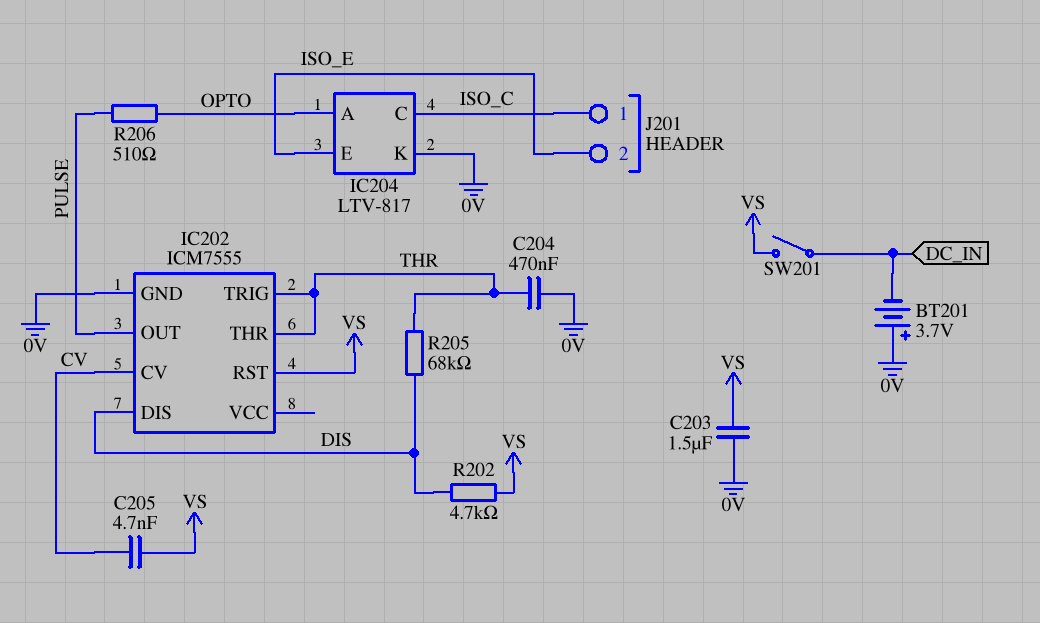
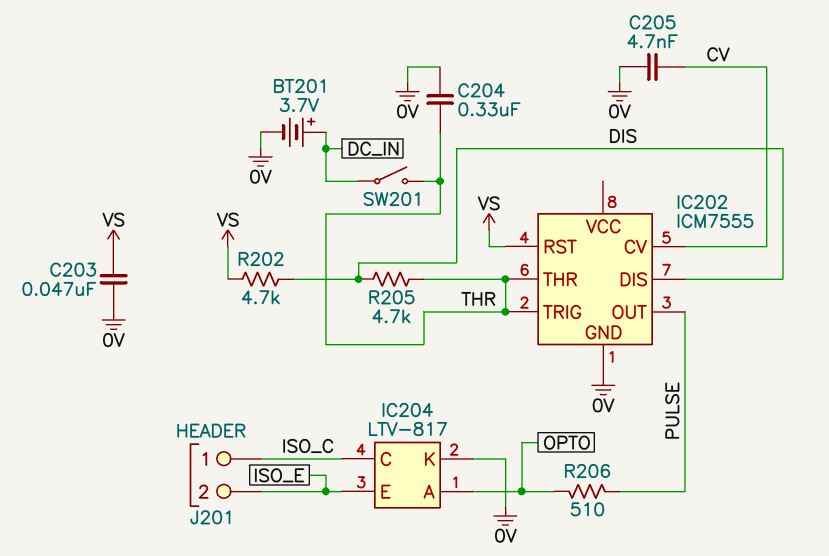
BT201: 3.7V (plus 0V, minus DC_IN) -> 3.7V (plus DC_IN, minus 0V)
C203: 1.5uF (0V, VS) -> 47nF (0V, VS)
C204: 470nF (0V, THR) -> 330nF (0V, THR)
C205: 4.7nF (CV, VS) -> 4.7nF (0V, CV)
R205: 68k (DIS, THR) -> 4.7k (DIS, THR)
SW201: switch (DC_IN, VS) -> switch (DC_IN, THR)

